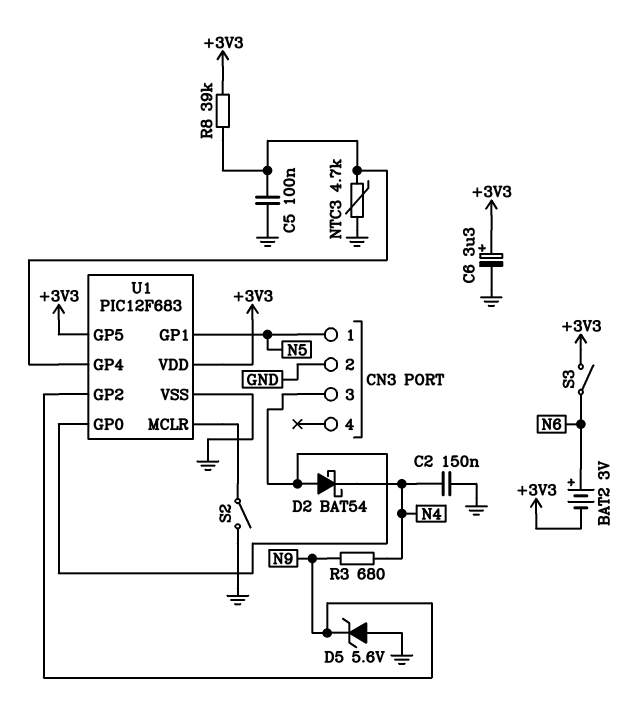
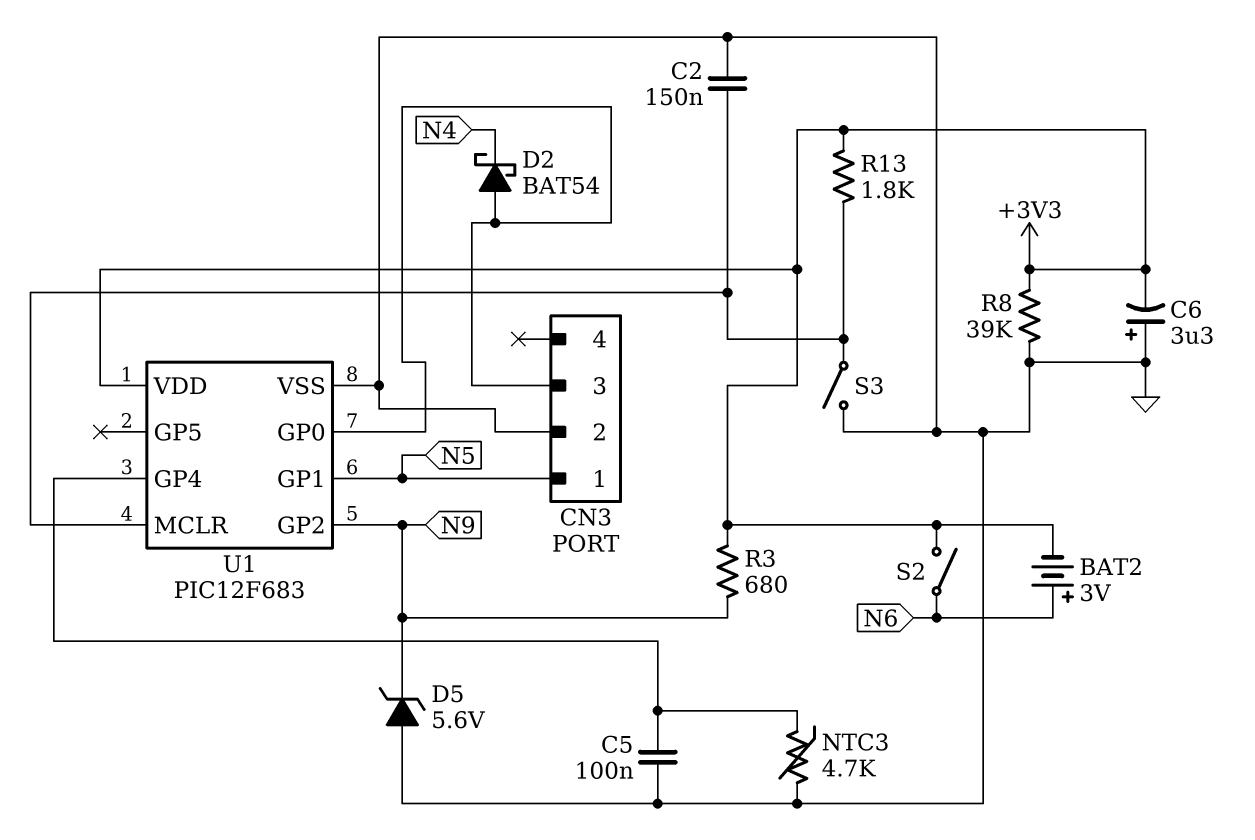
C2: 150nF (GND, N4) -> 150nF (GND, U1/MCLR)
C6: 3.3uF (plus +3V3, minus GND) -> 3.3uF (plus GND, minus +3V3)
R3: 680 (N4, N9) -> 680 (+3V3, N9)
R8: 39k (+3V3, U1/GP4) -> 39k (+3V3, GND)
R13: none -> 1.8k (+3V3, U1/MCLR)
S2: switch (GND, U1/MCLR) -> switch (+3V3, N6)
S3: switch (+3V3, N6) -> switch (GND, U1/MCLR)
U1 pin GP5: +3V3 -> none

